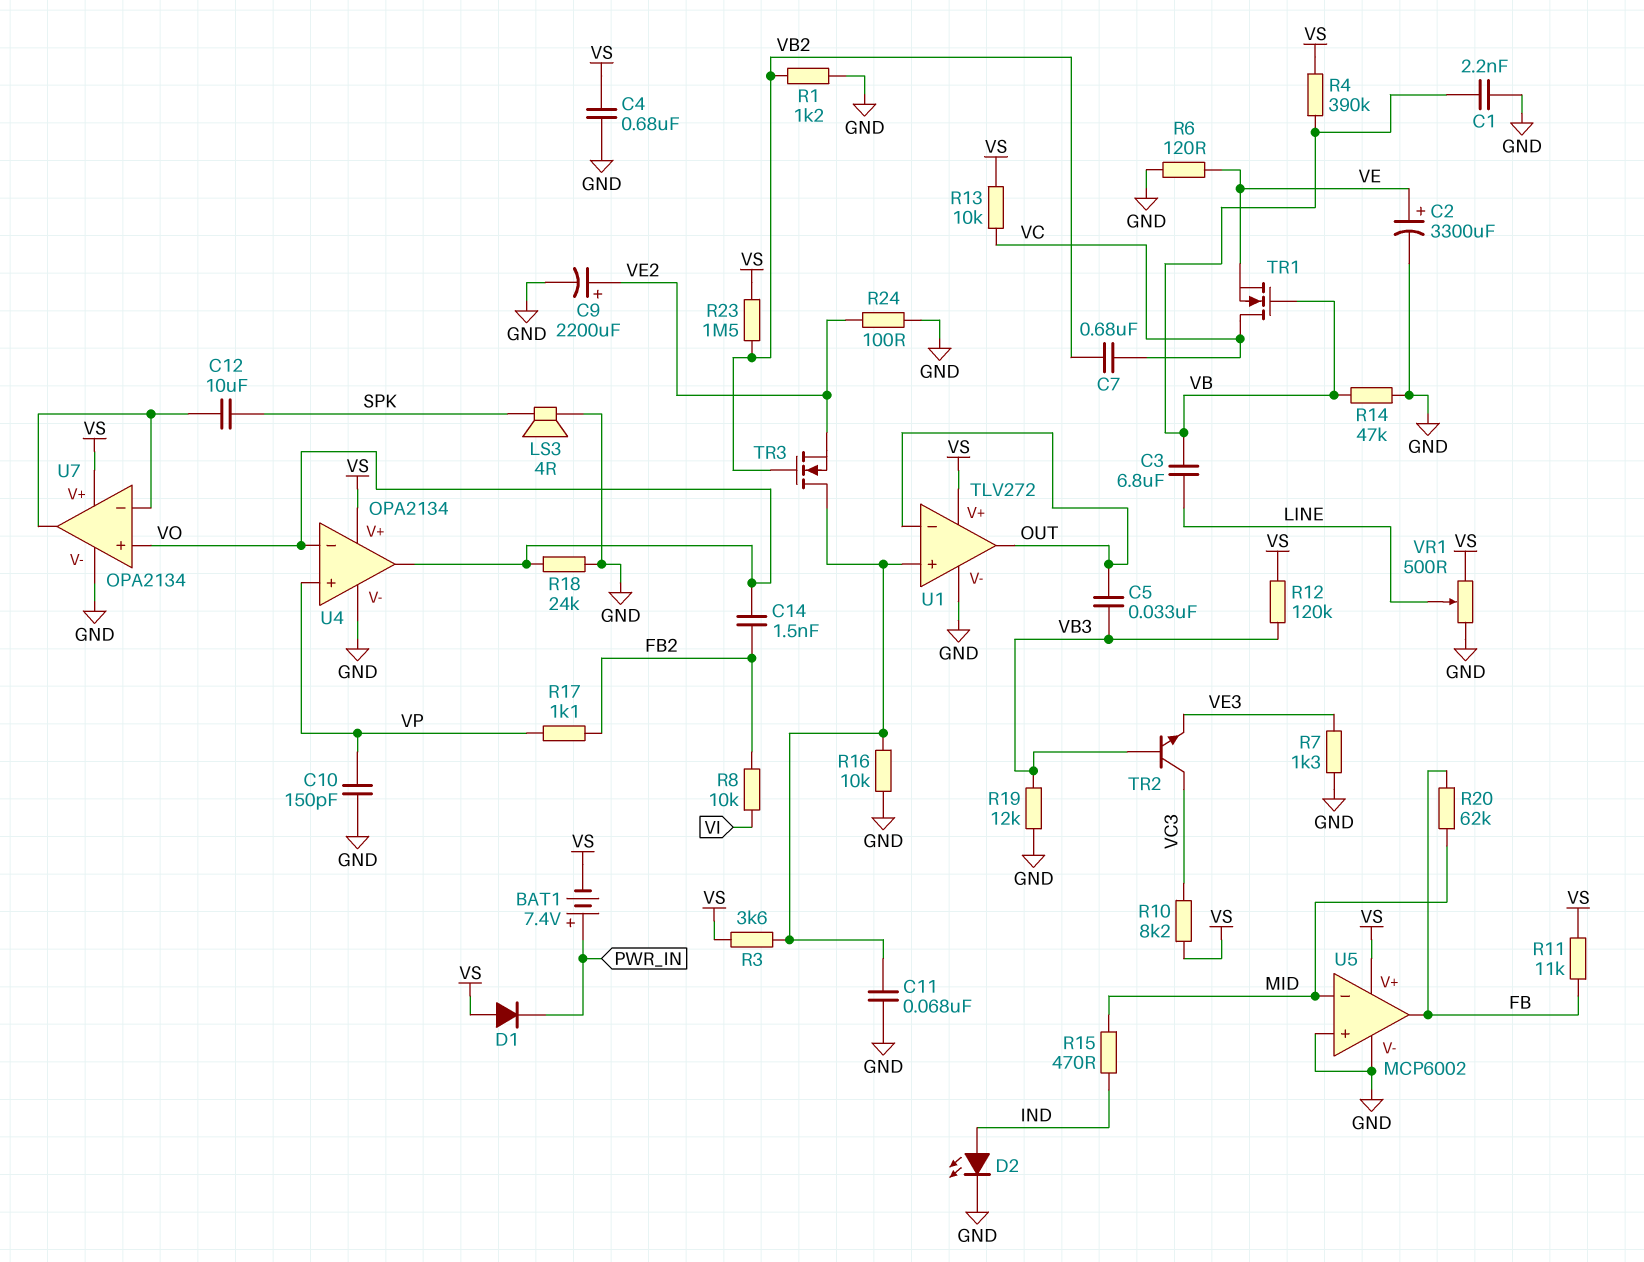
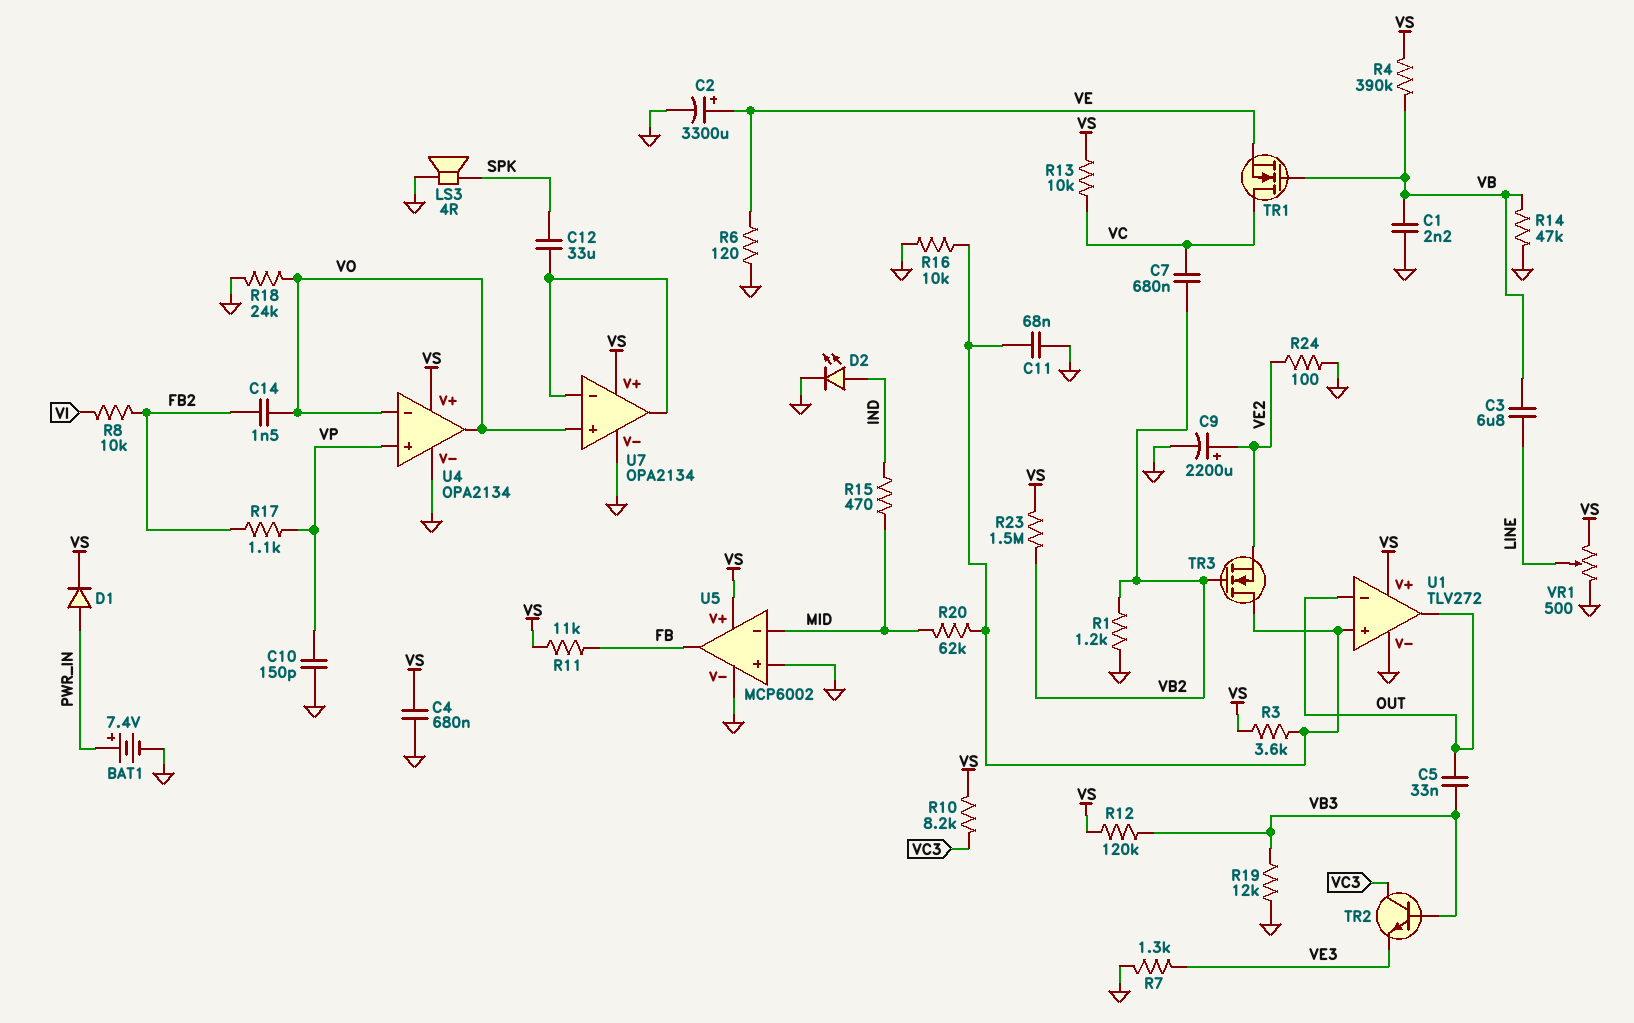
BAT1: 7.4V (plus PWR_IN, minus VS) -> 7.4V (plus PWR_IN, minus GND)
C12: 10uF (SPK, U7/in-) -> 33uF (SPK, U7/in-)
D1: diode (A VS, K PWR_IN) -> diode (A PWR_IN, K VS)
R20: 62k (FB, MID) -> 62k (MID, U1/in+)

